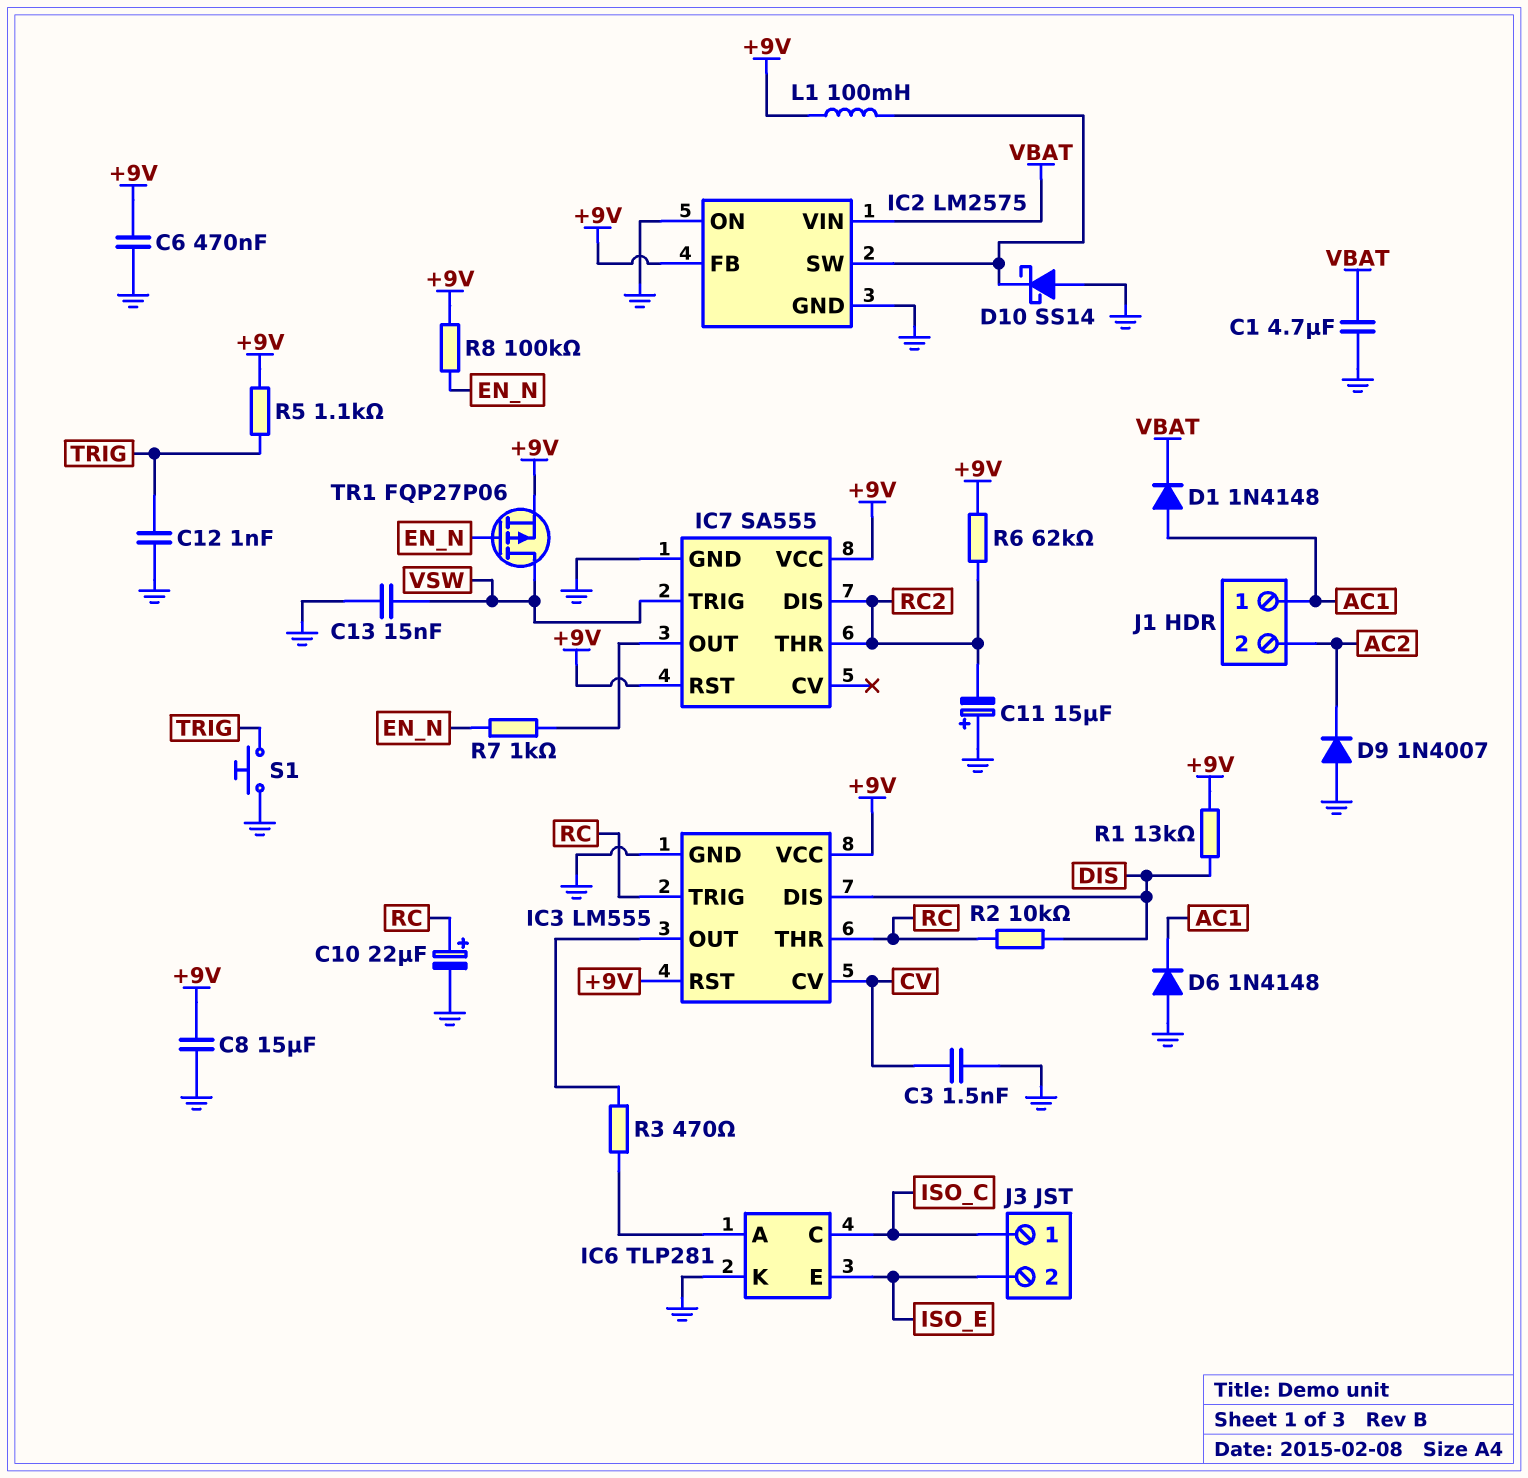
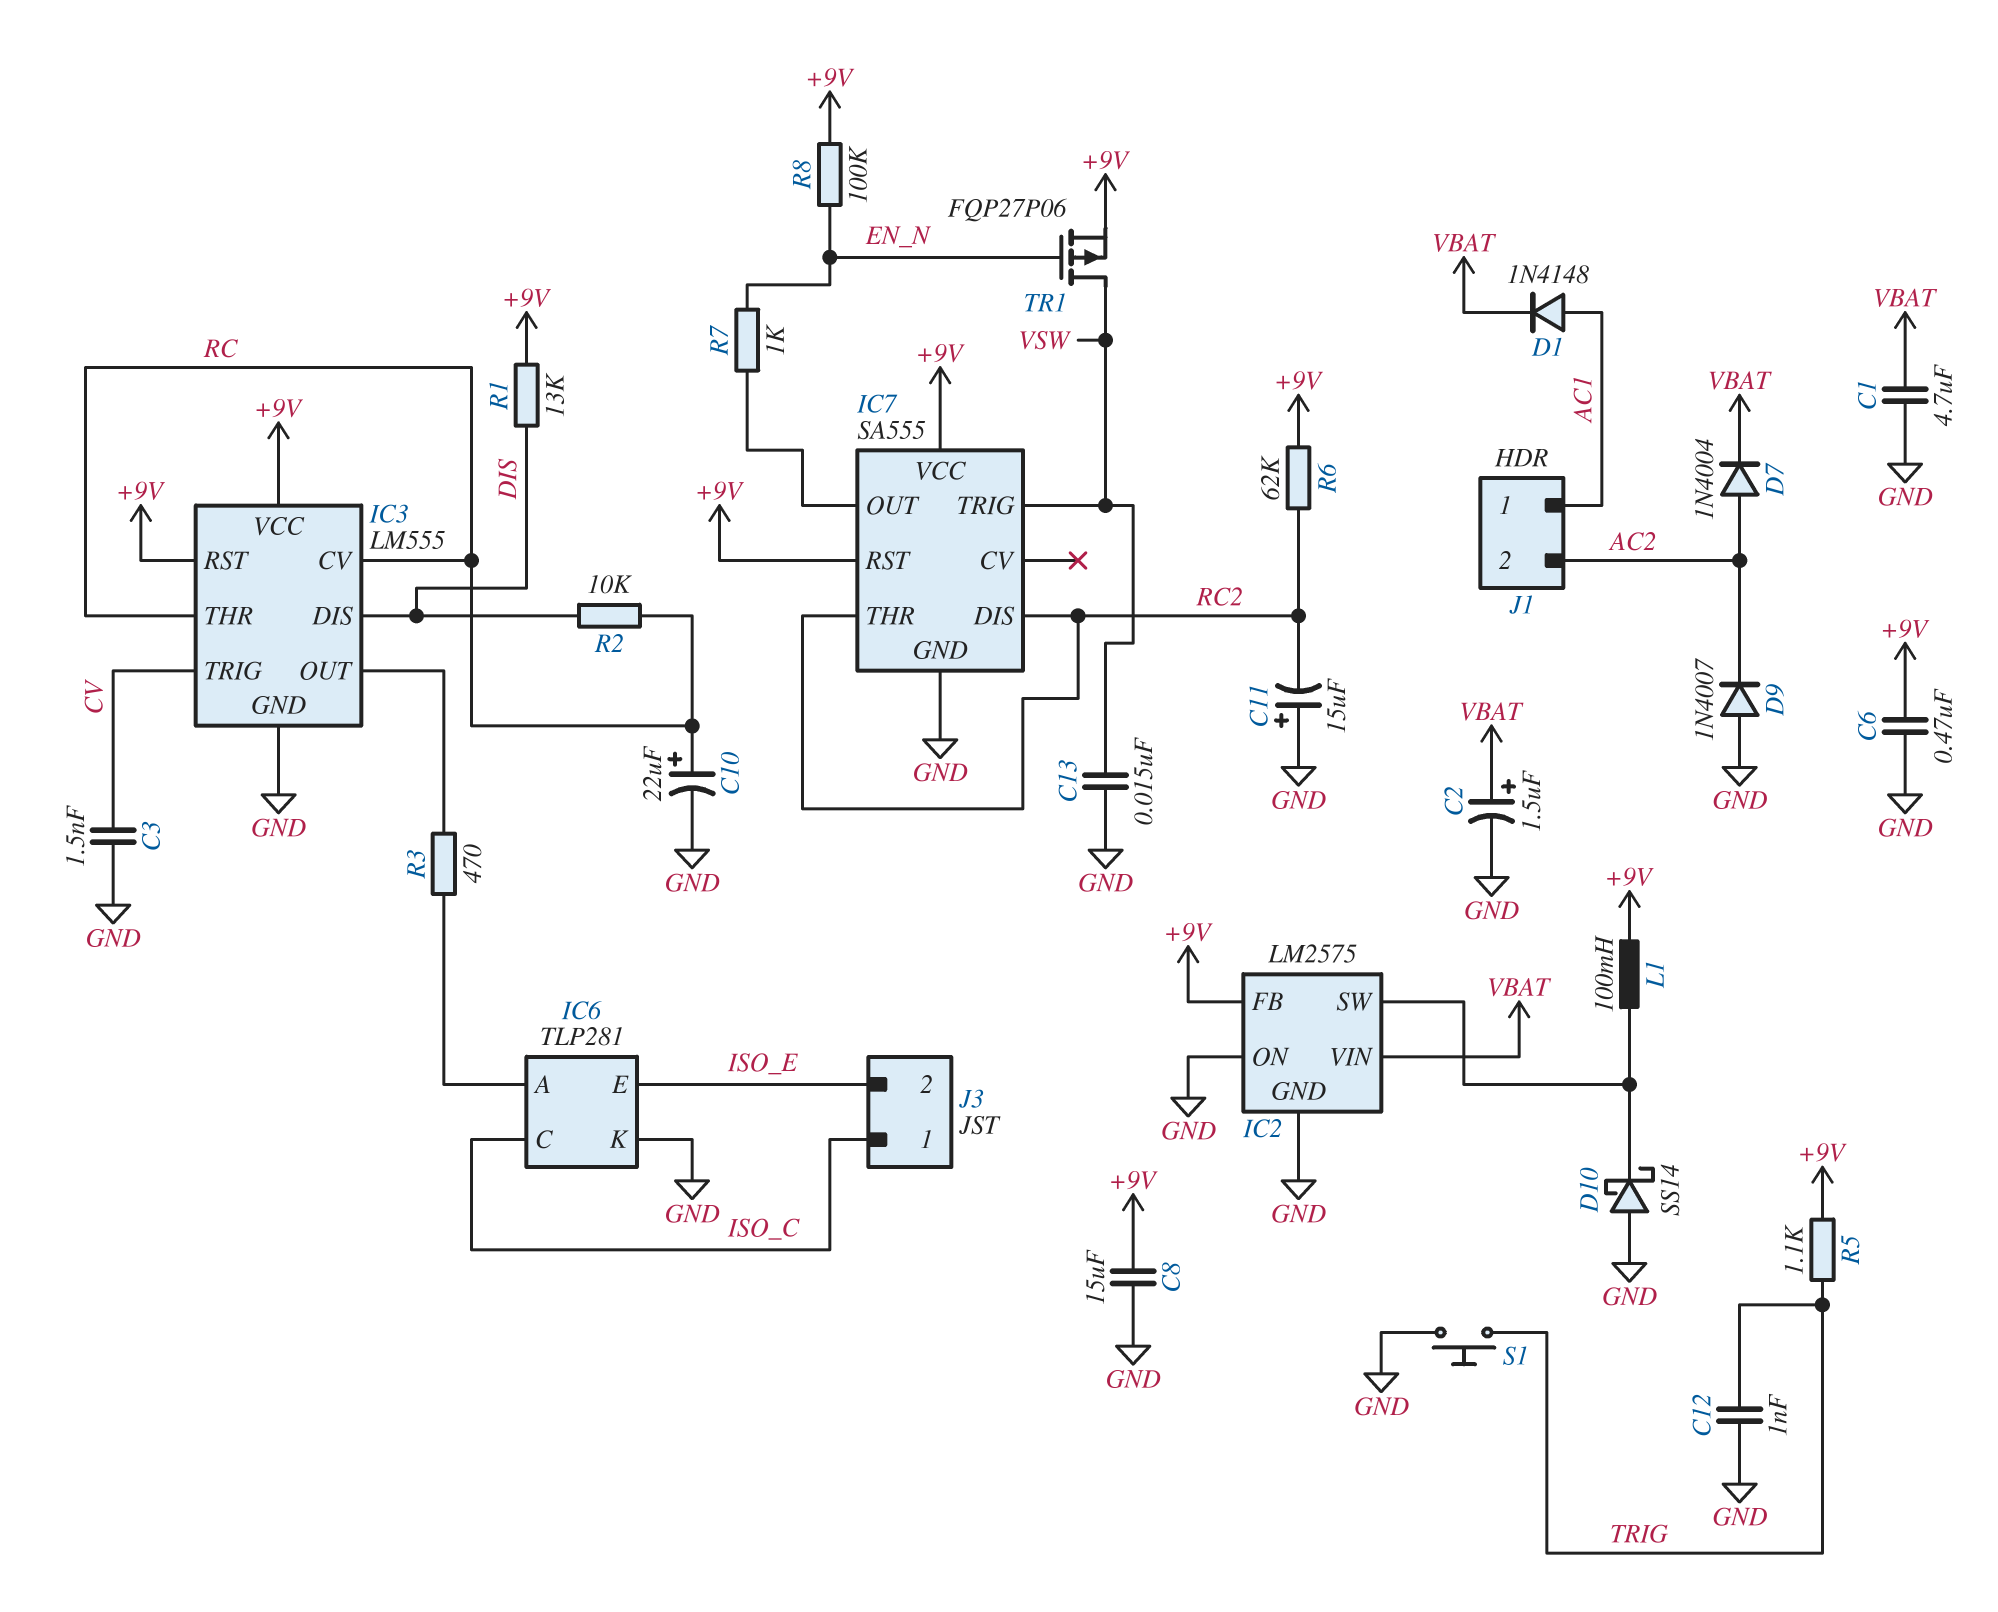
C2: none -> 1.5uF (plus VBAT, minus GND)
D6: diode 1N4148 (A GND, K AC1) -> none
D7: none -> diode 1N4004 (A AC2, K VBAT)
IC3 pin CV: CV -> RC
IC3 pin TRIG: RC -> CV

